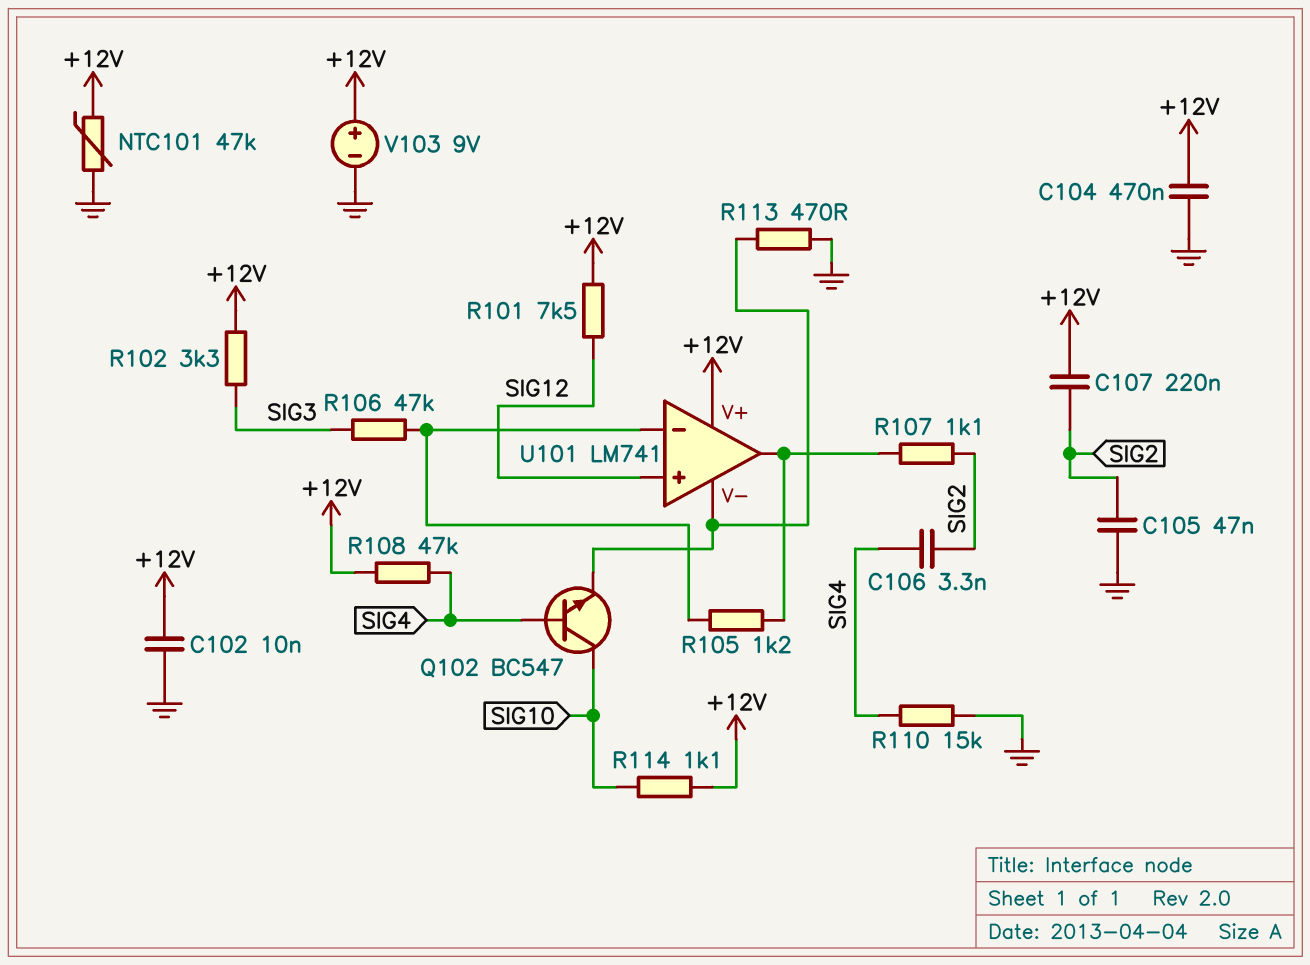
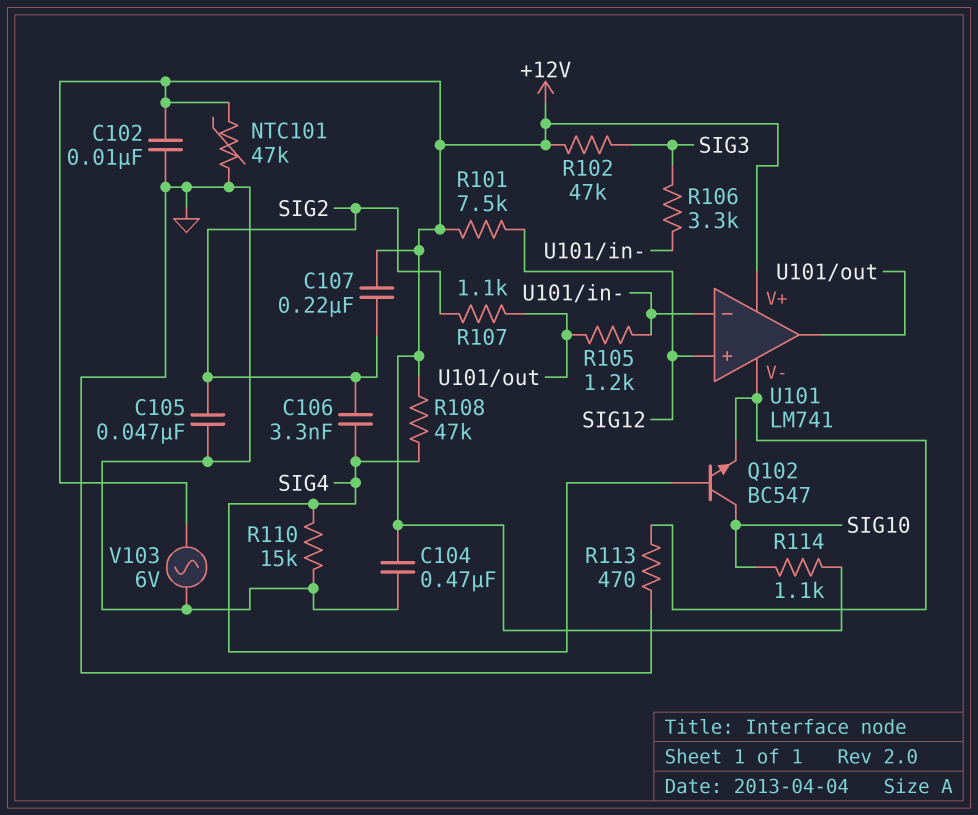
R102: 3.3k (+12V, SIG3) -> 47k (+12V, SIG3)
R106: 47k (SIG3, U101/in-) -> 3.3k (SIG3, U101/in-)
V103: 9V (plus +12V, minus GND) -> AC 6V (+12V, GND)

